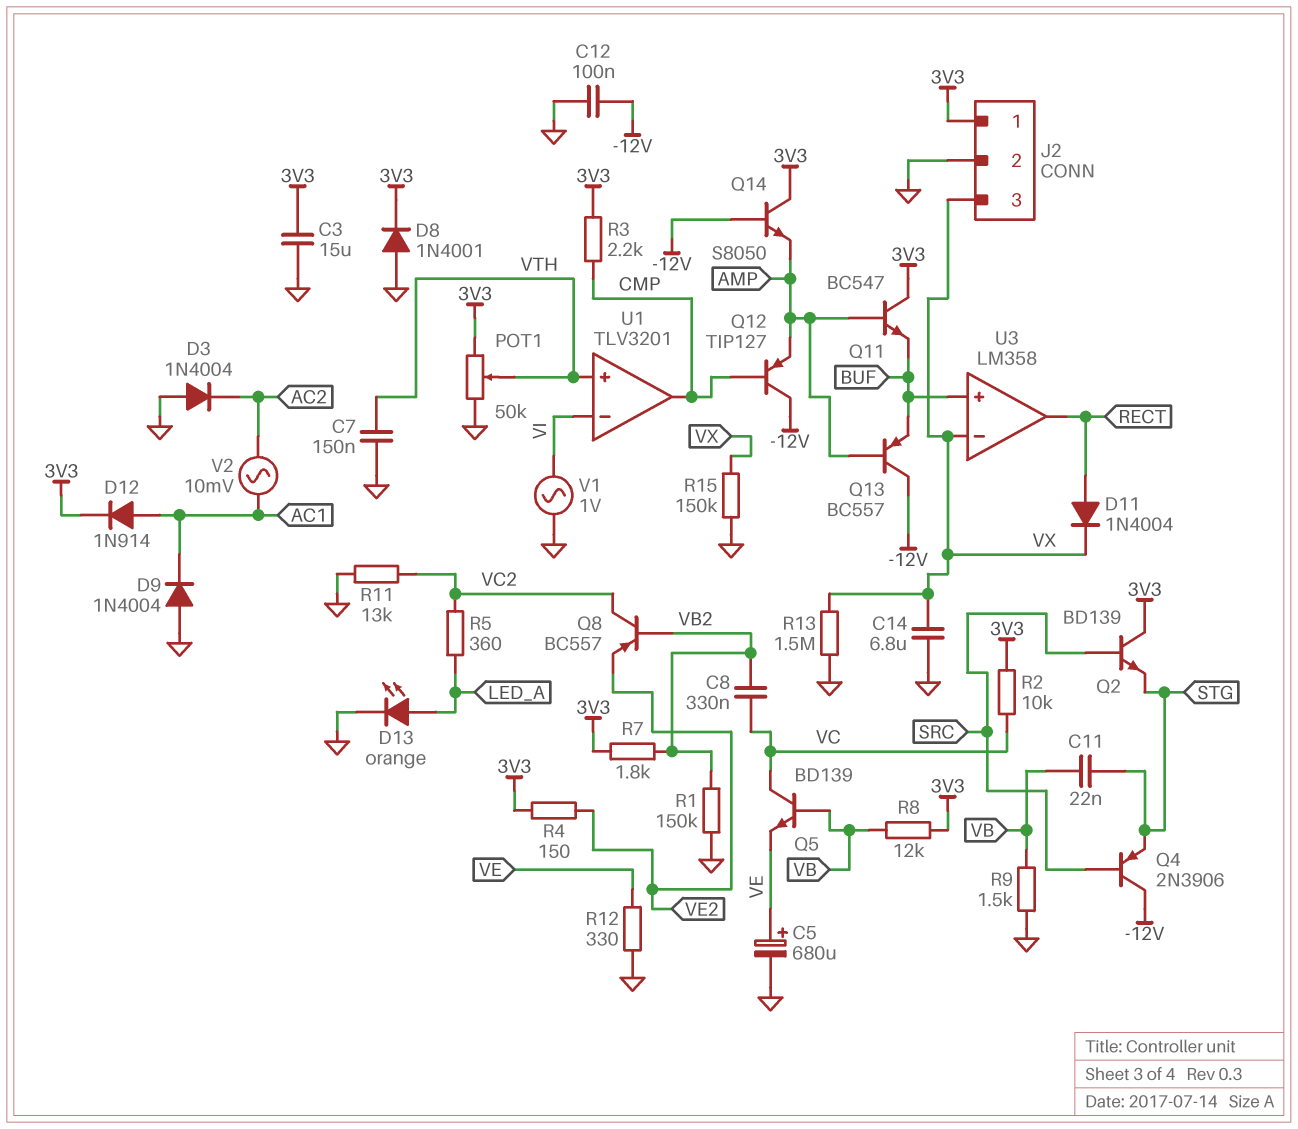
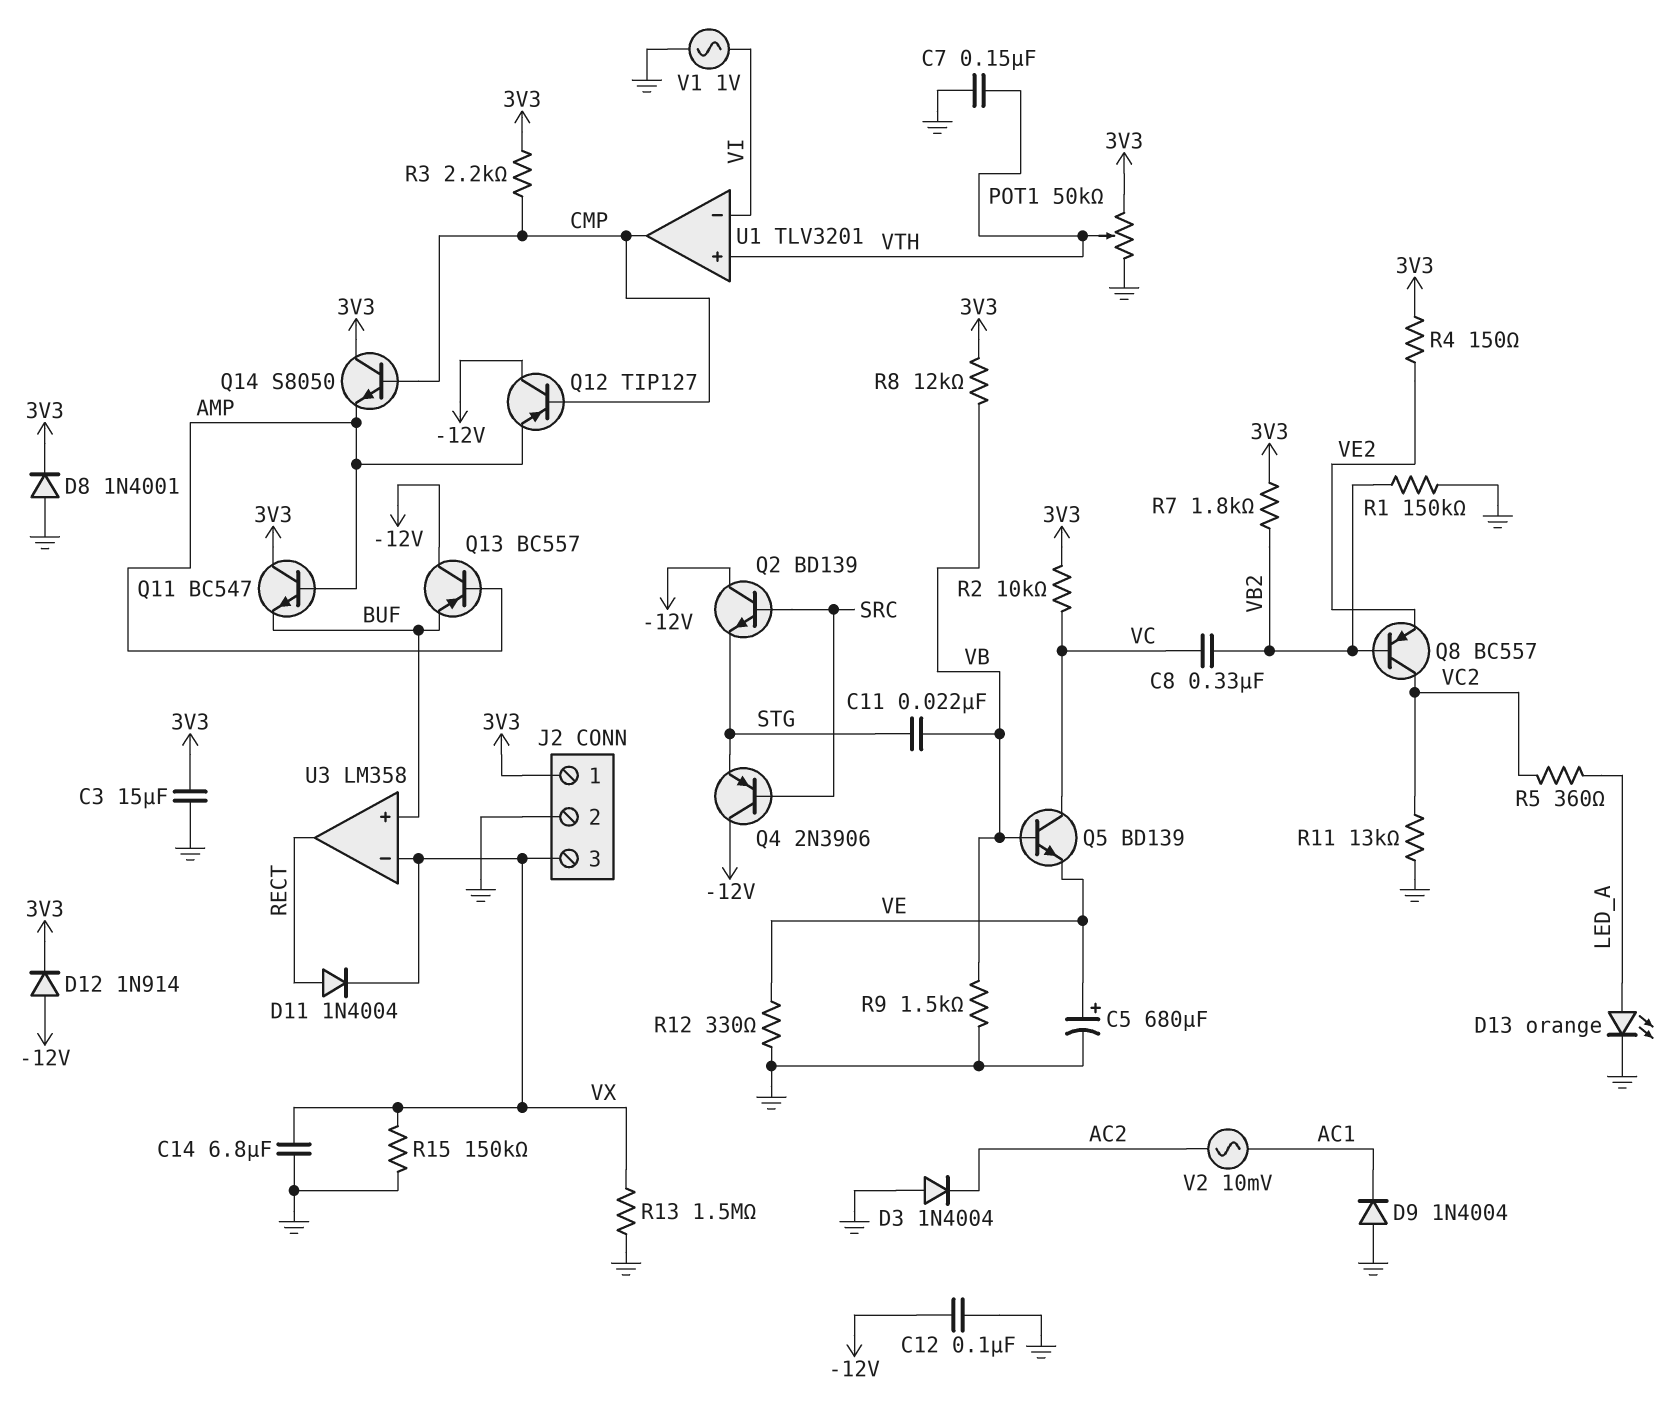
D12: diode 1N914 (A AC1, K 3V3) -> diode 1N914 (A -12V, K 3V3)
Q2: NPN BD139 (B SRC, C 3V3, E STG) -> NPN BD139 (B SRC, C -12V, E STG)
Q14: NPN S8050 (B -12V, C 3V3, E AMP) -> NPN S8050 (B CMP, C 3V3, E AMP)

